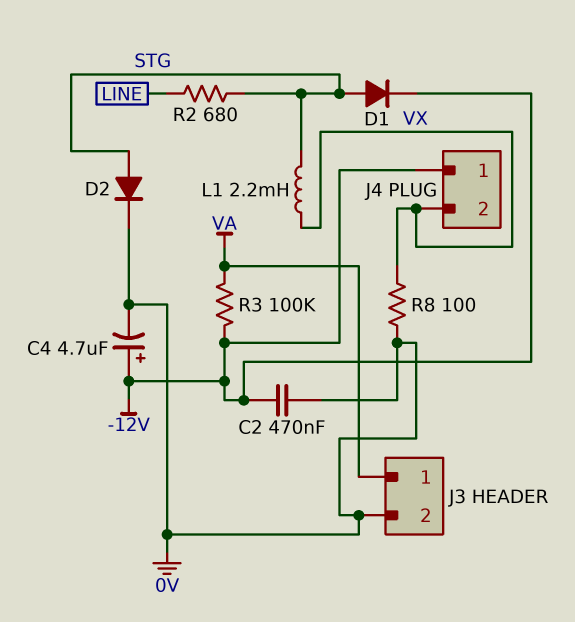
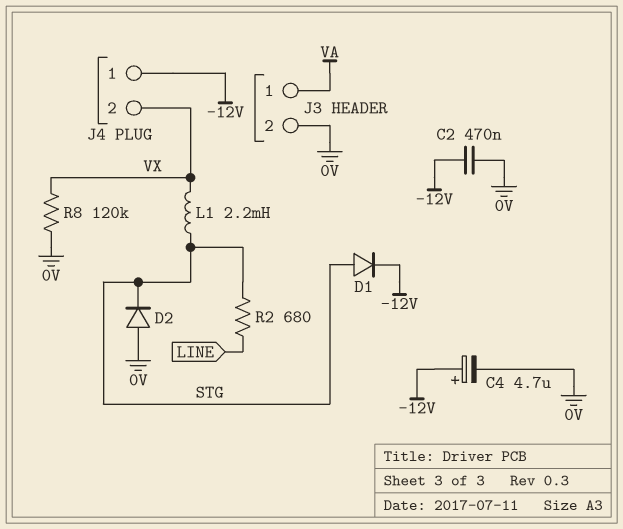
D2: diode (A STG, K 0V) -> diode (A 0V, K STG)
R3: 100k (-12V, VA) -> none
R8: 100 (0V, VX) -> 120k (0V, VX)

